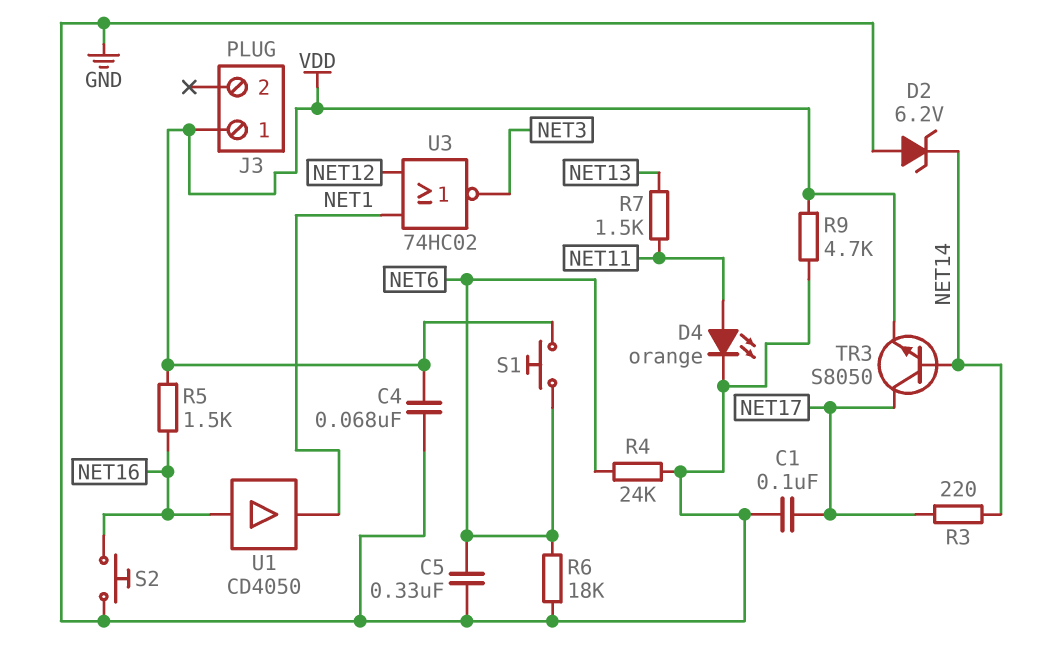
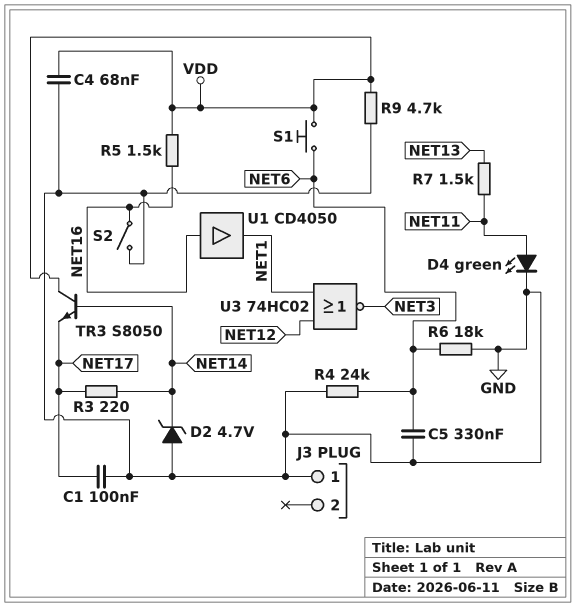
D2: zener 6.2V (A GND, K NET14) -> zener 4.7V (A GND, K NET14)
D4: LED orange (A NET11, K GND) -> LED green (A NET11, K GND)
J3 pin 1: VDD -> GND
S2: button (GND, NET16) -> switch (GND, NET16)
TR3: NPN S8050 (B NET14, C NET17, E VDD) -> NPN S8050 (B NET14, C VDD, E NET17)

